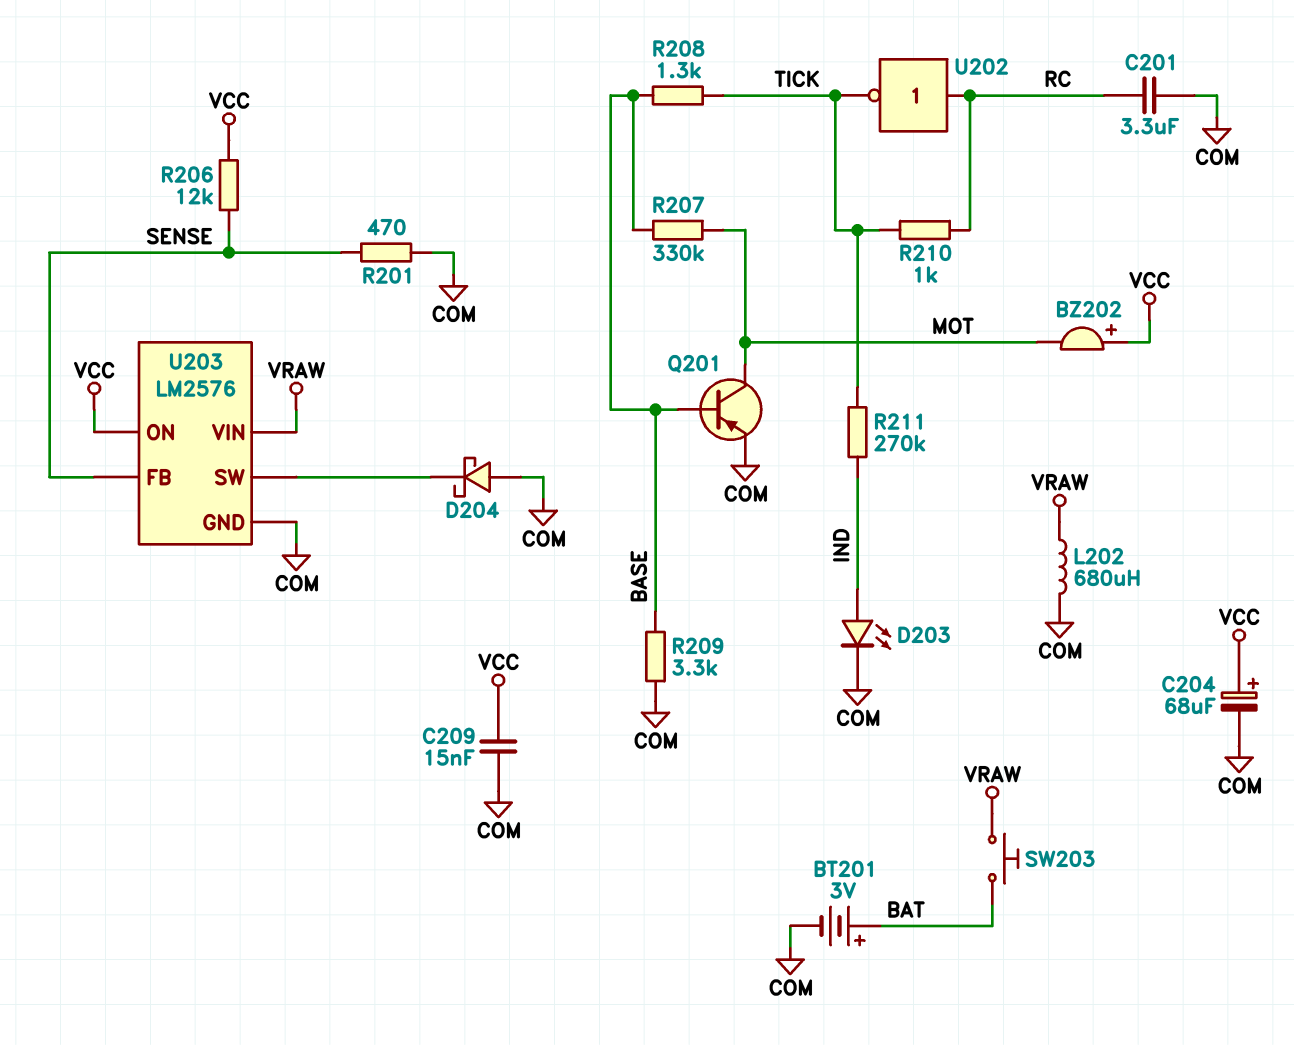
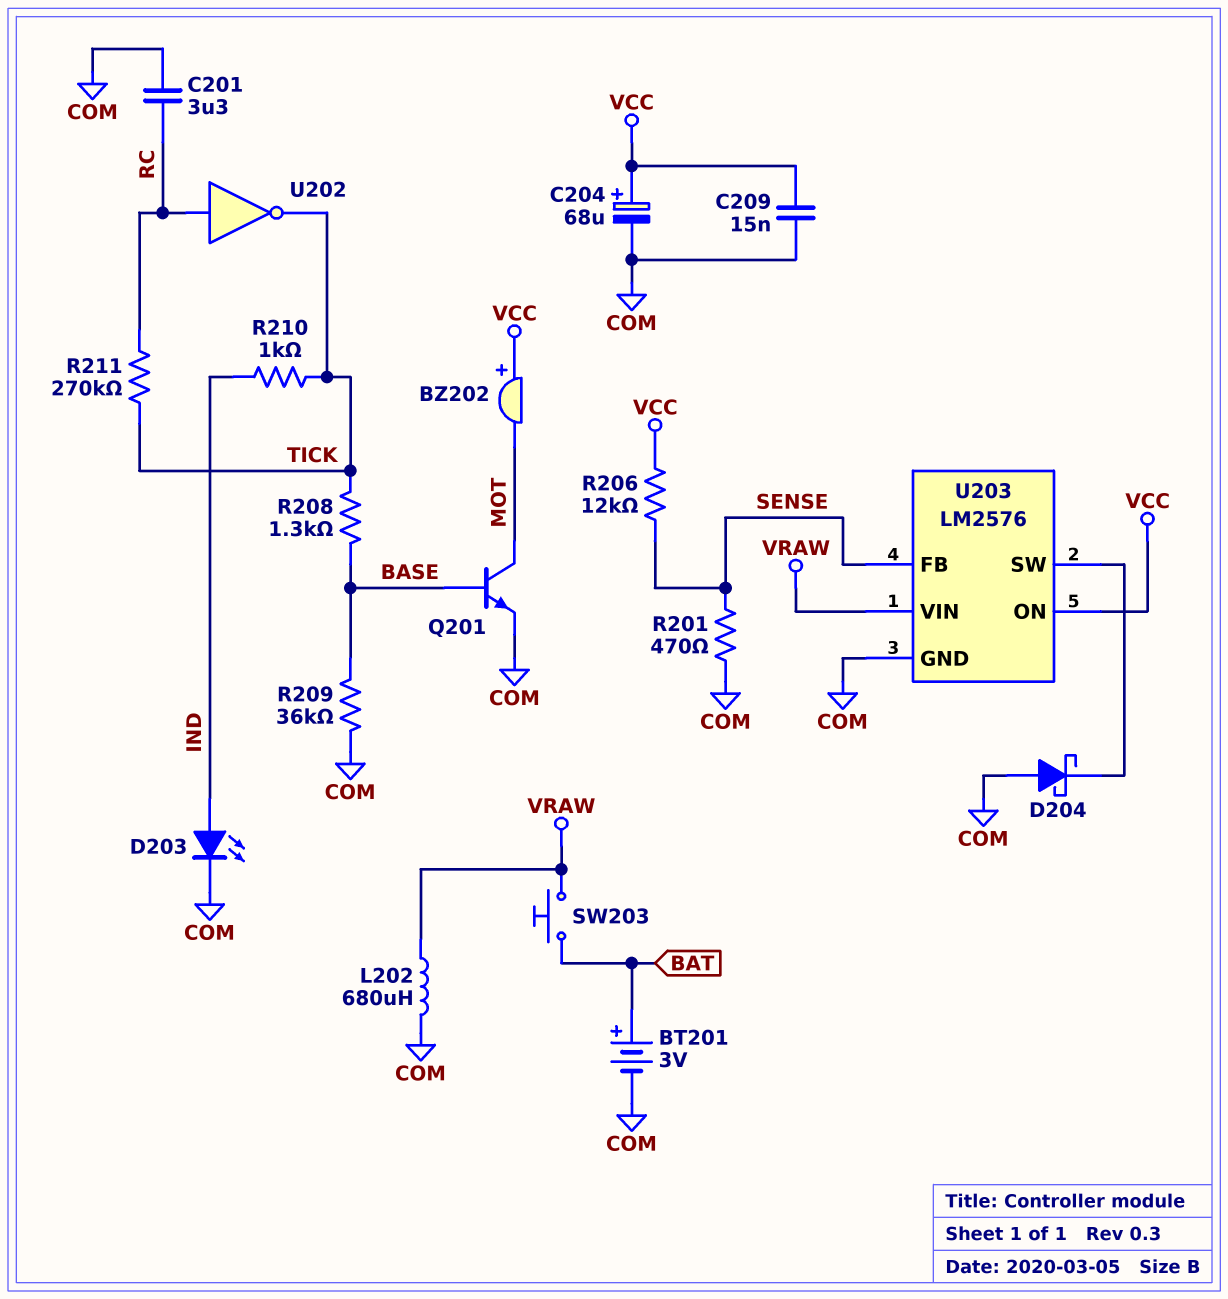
Q201: PNP (B BASE, C MOT, E COM) -> NPN (B BASE, C MOT, E COM)
R207: 330k (BASE, MOT) -> none
R209: 3.3k (BASE, COM) -> 36k (BASE, COM)
R210: 1k (RC, TICK) -> 1k (IND, TICK)
R211: 270k (IND, TICK) -> 270k (RC, TICK)

